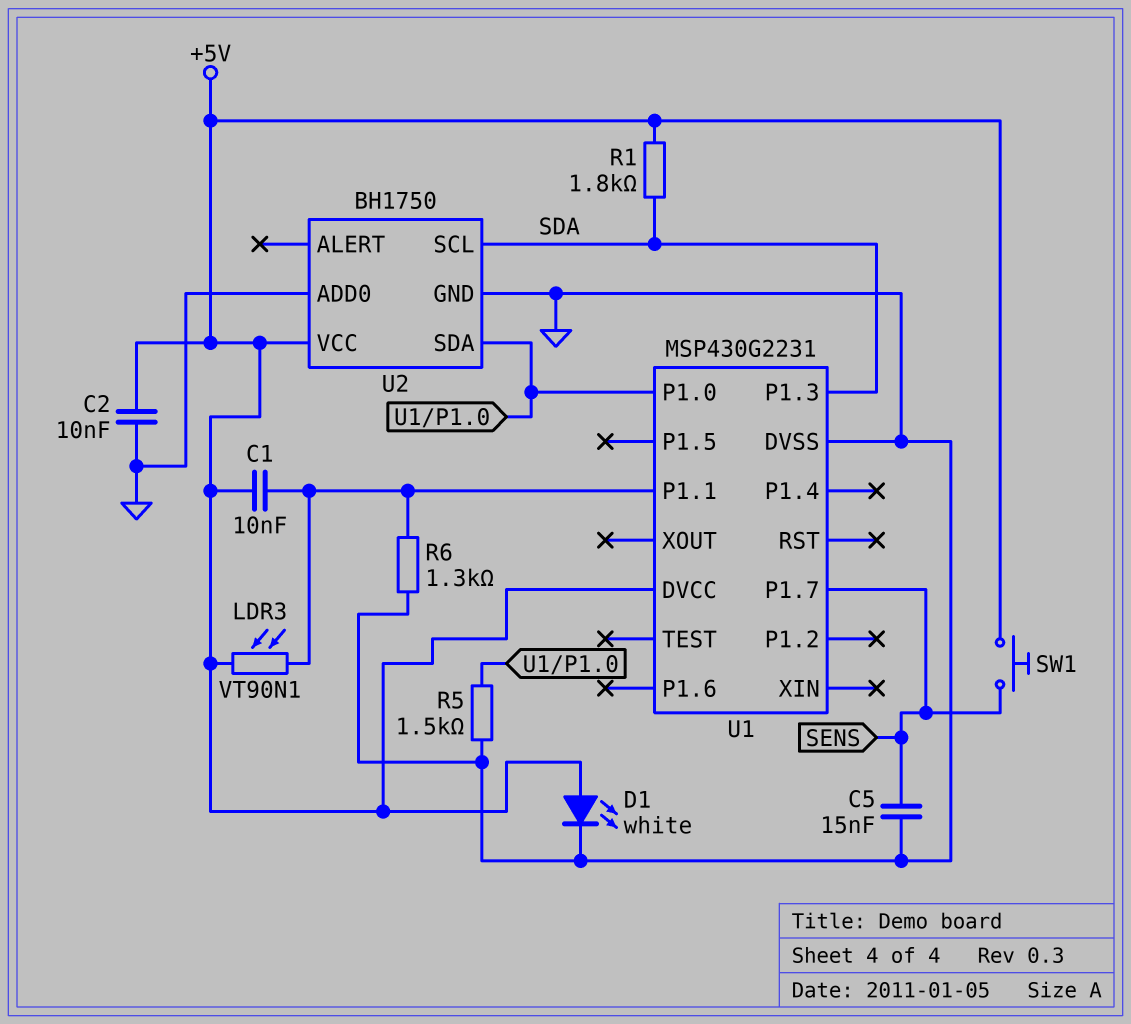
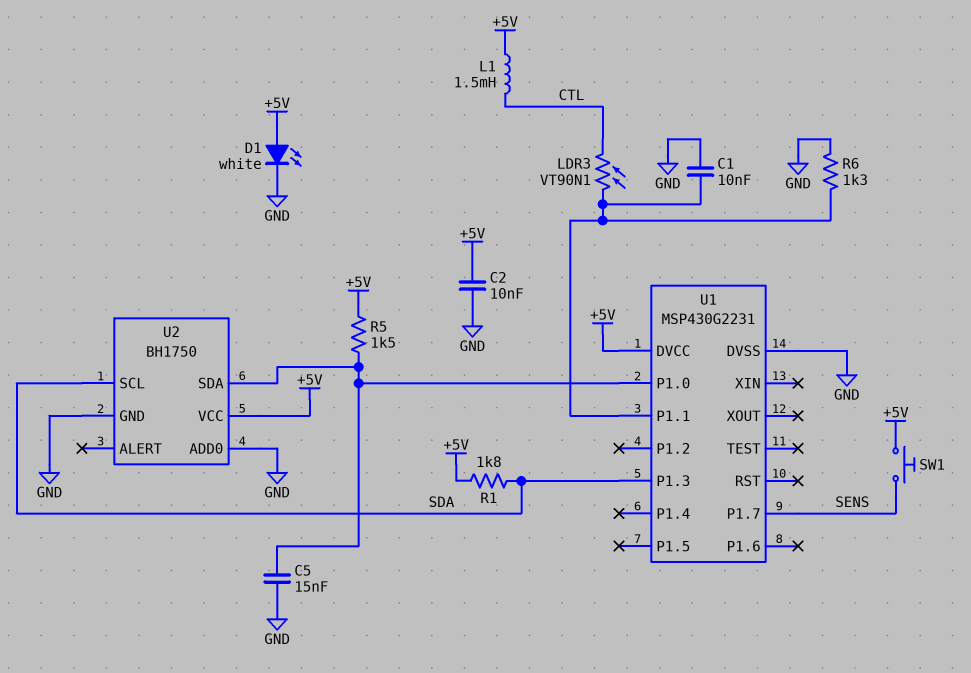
C1: 10nF (+5V, U1/P1.1) -> 10nF (GND, U1/P1.1)
C5: 15nF (GND, SENS) -> 15nF (GND, U1/P1.0)
L1: none -> 1.5mH (+5V, CTL)
LDR3: VT90N1 (+5V, U1/P1.1) -> VT90N1 (CTL, U1/P1.1)
R5: 1.5k (GND, U1/P1.0) -> 1.5k (+5V, U1/P1.0)

